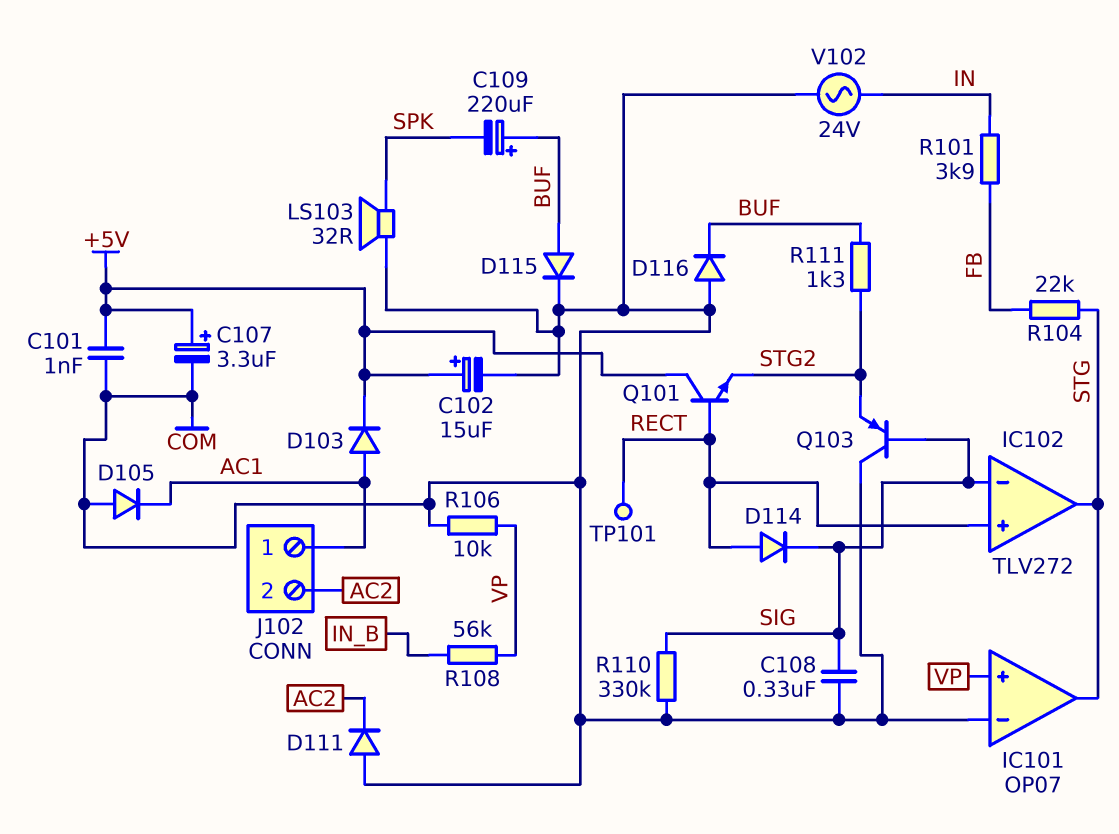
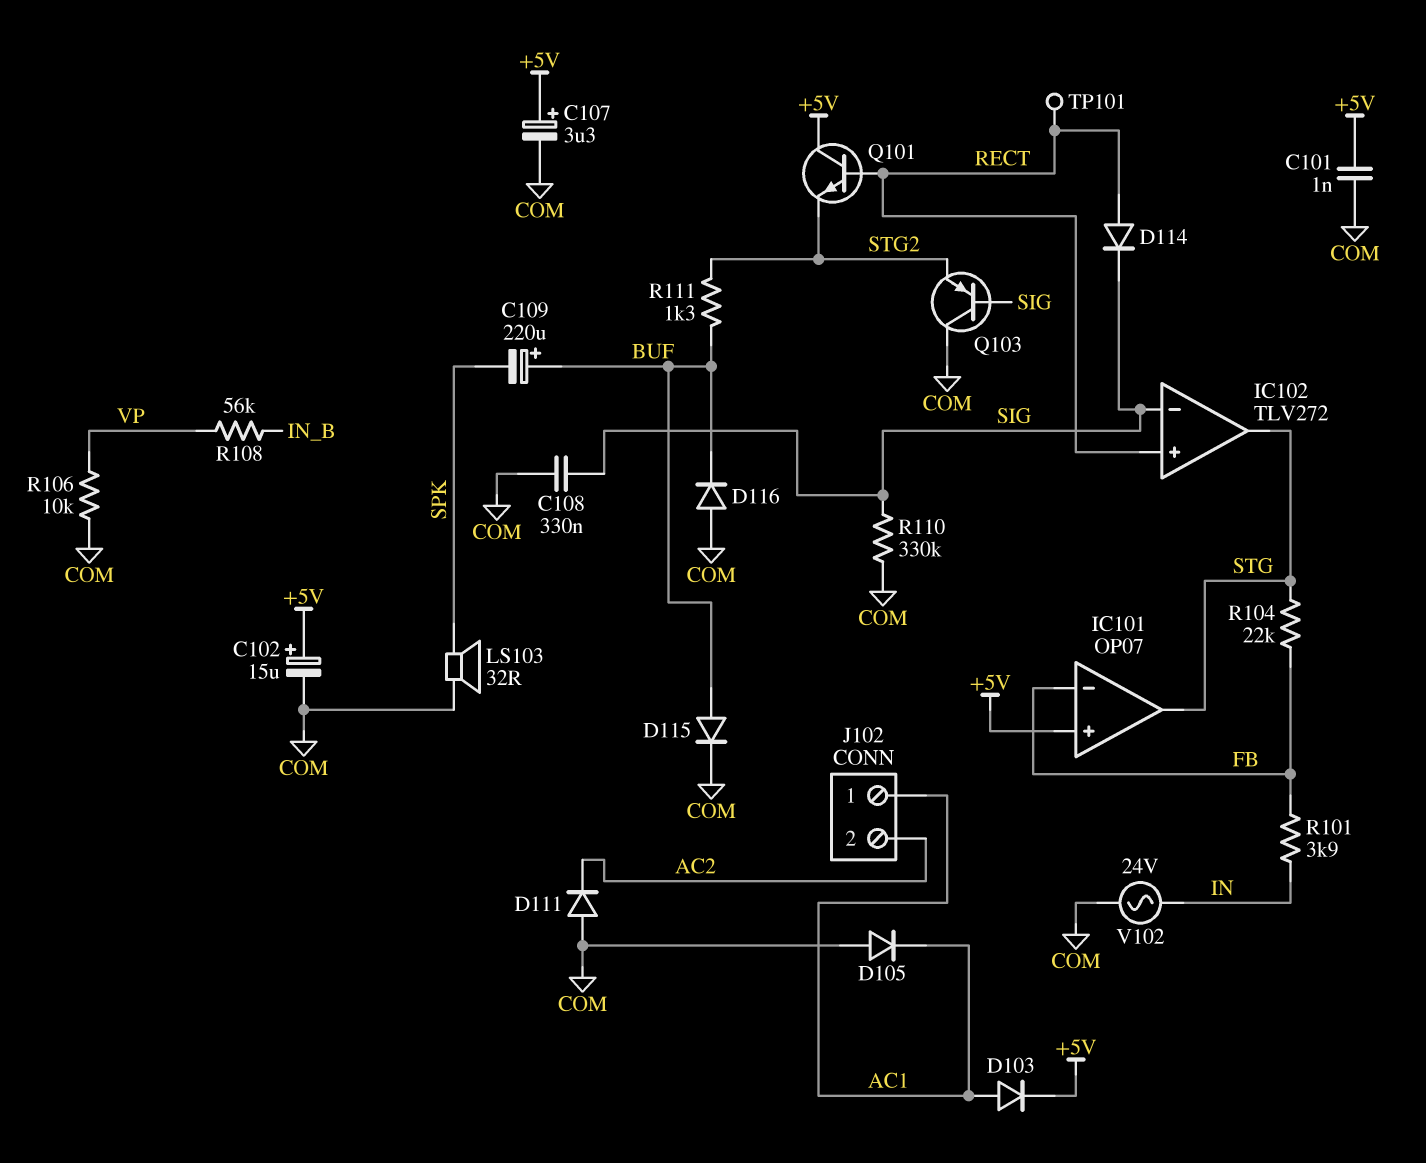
IC101 pin in+: VP -> +5V
IC101 pin in-: COM -> FB

